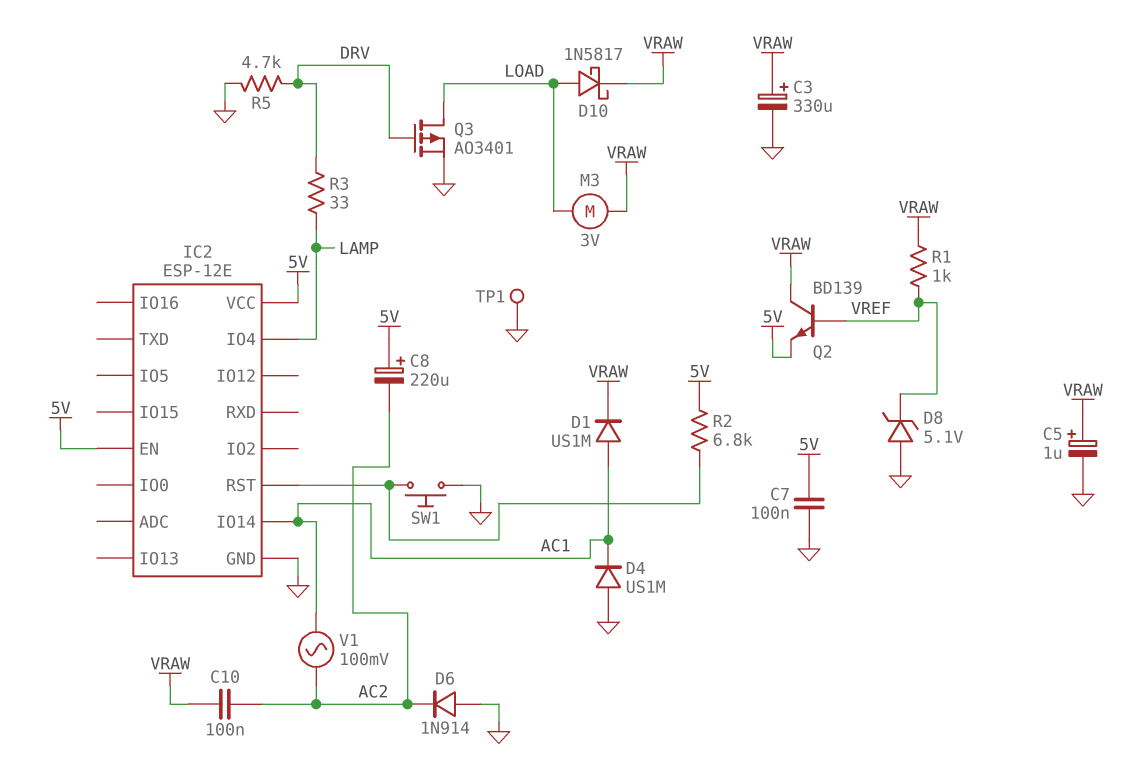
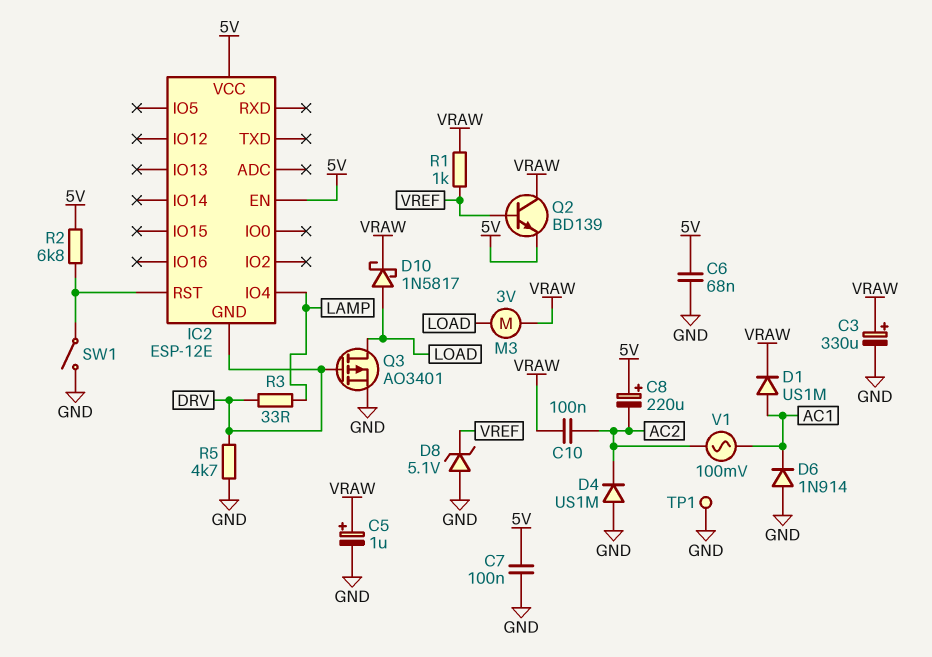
C6: none -> 68nF (5V, GND)
D4: diode US1M (A GND, K AC1) -> diode US1M (A GND, K AC2)
D6: diode 1N914 (A GND, K AC2) -> diode 1N914 (A GND, K AC1)
IC2 pin GND: GND -> DRV
IC2 pin IO14: AC1 -> none
SW1: button (GND, IC2/RST) -> switch (GND, IC2/RST)

